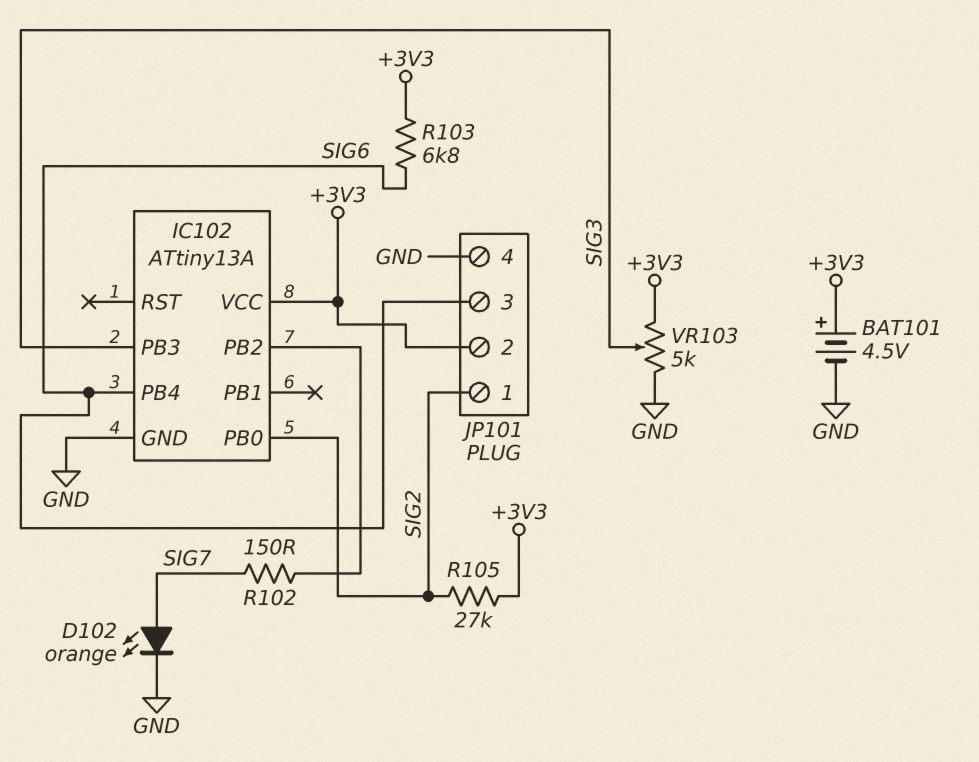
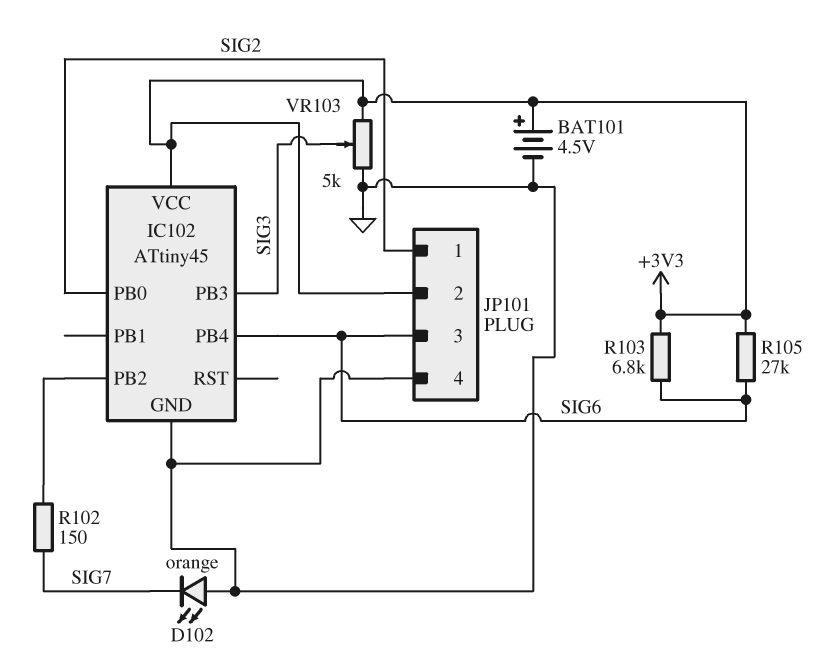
D102: LED orange (A SIG7, K GND) -> LED orange (A GND, K SIG7)
IC102: ATtiny13A -> ATtiny45
R105: 27k (+3V3, SIG2) -> 27k (+3V3, SIG6)

